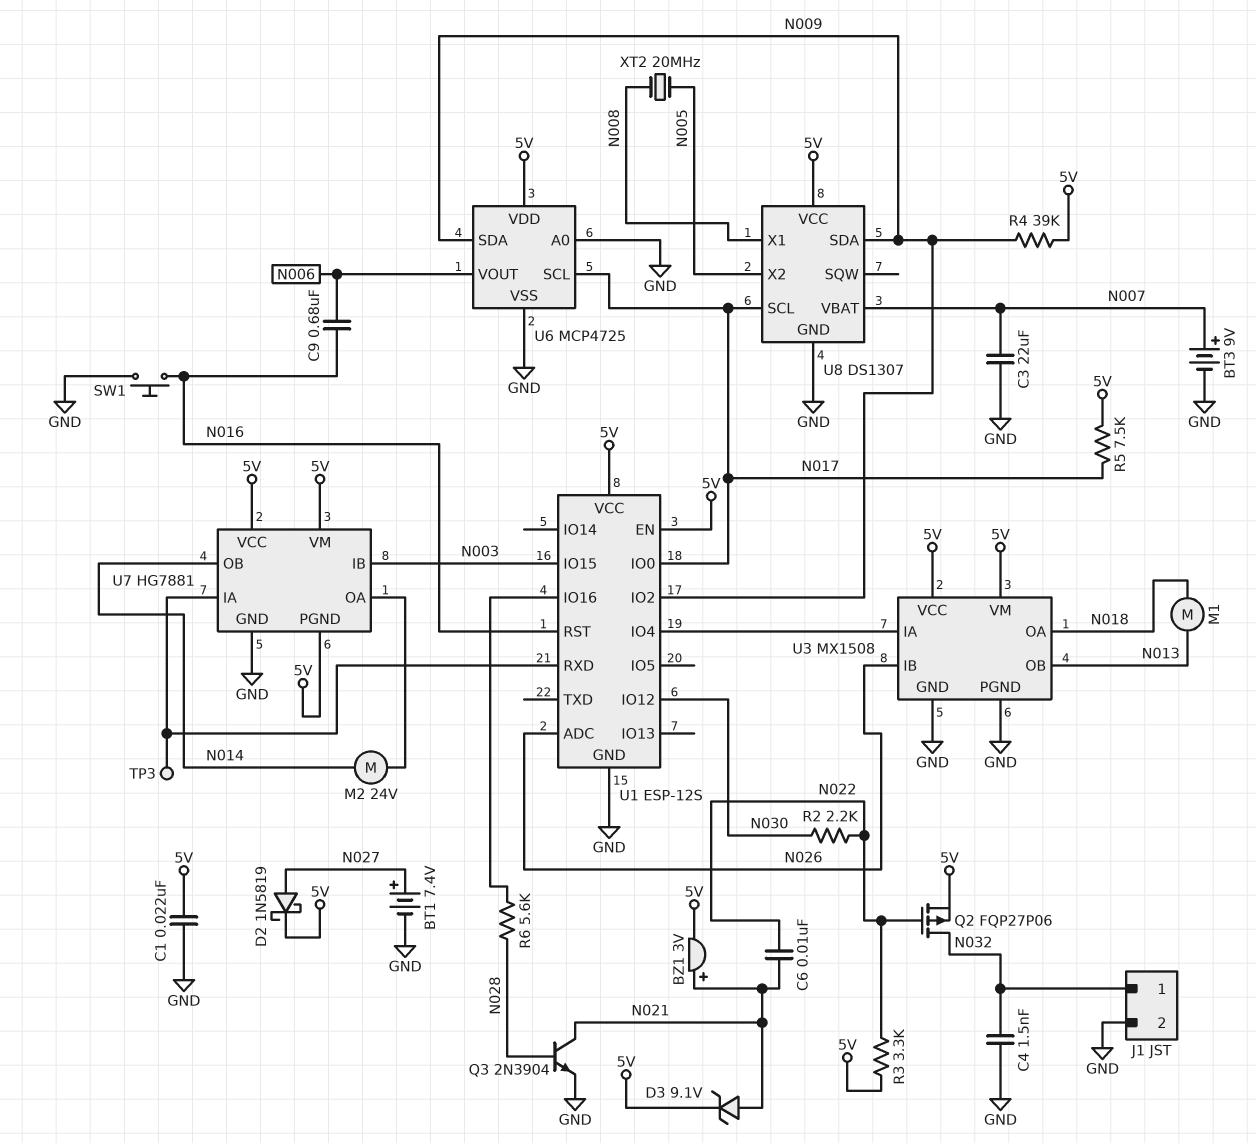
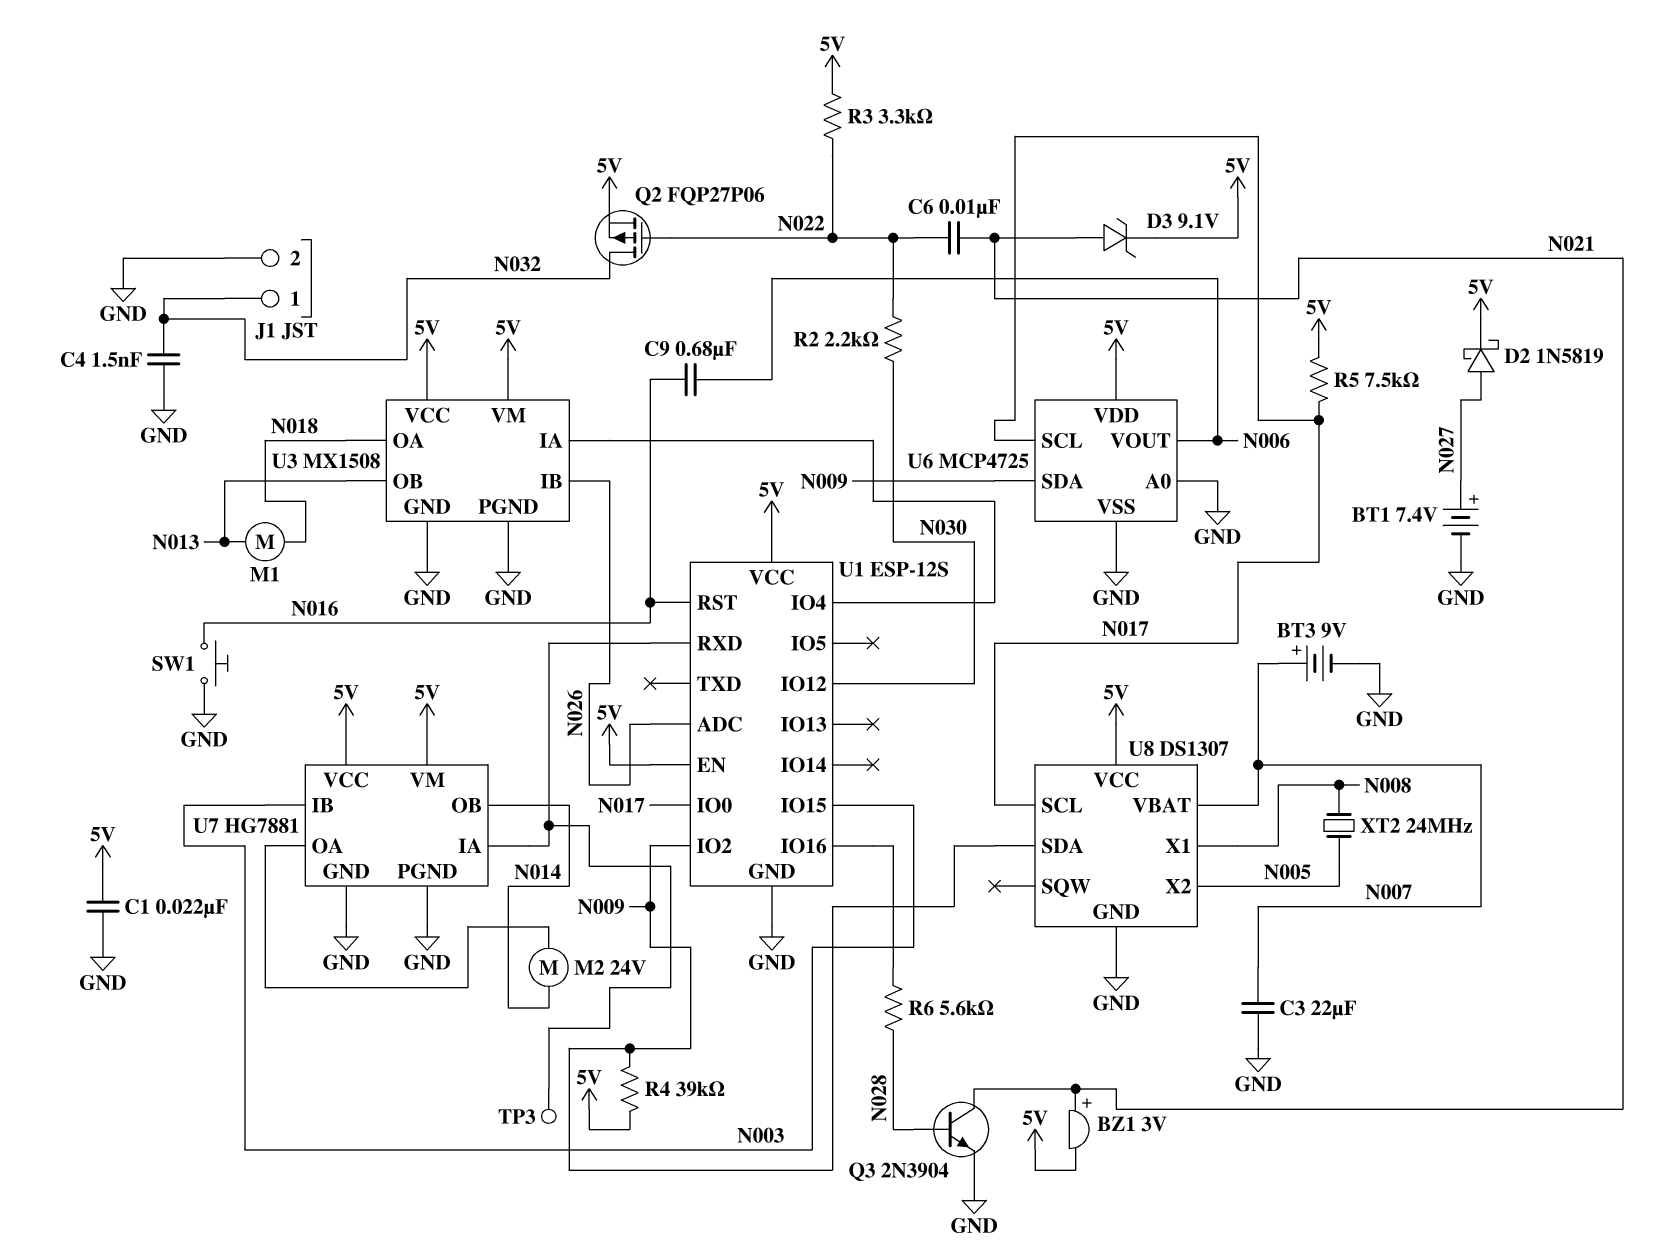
U7 pin PGND: 5V -> GND
XT2: 20MHz (N005, N008) -> 24MHz (N005, N008)

